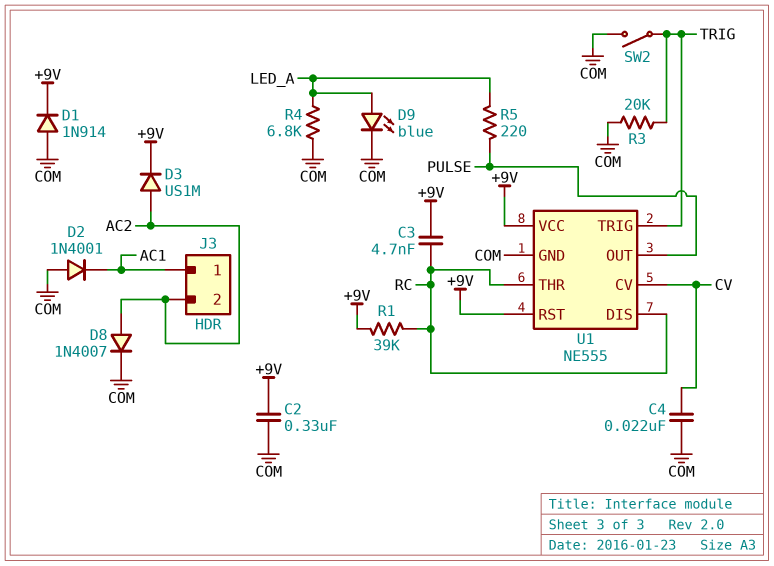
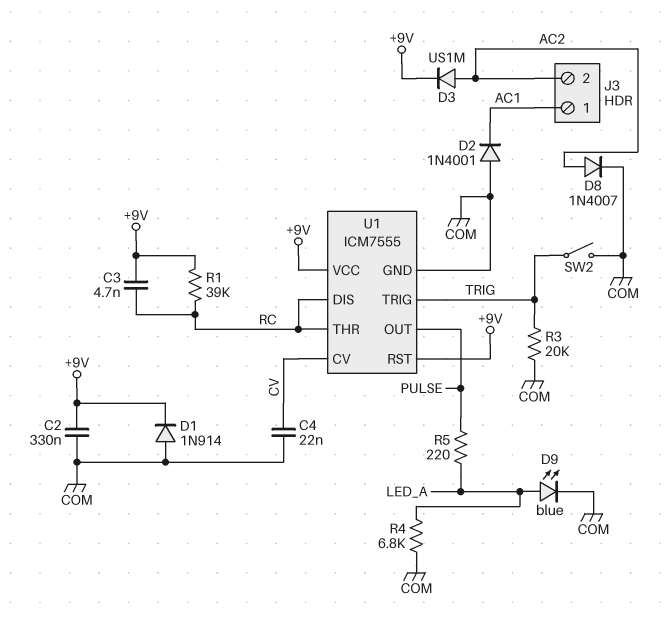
U1: NE555 -> ICM7555

